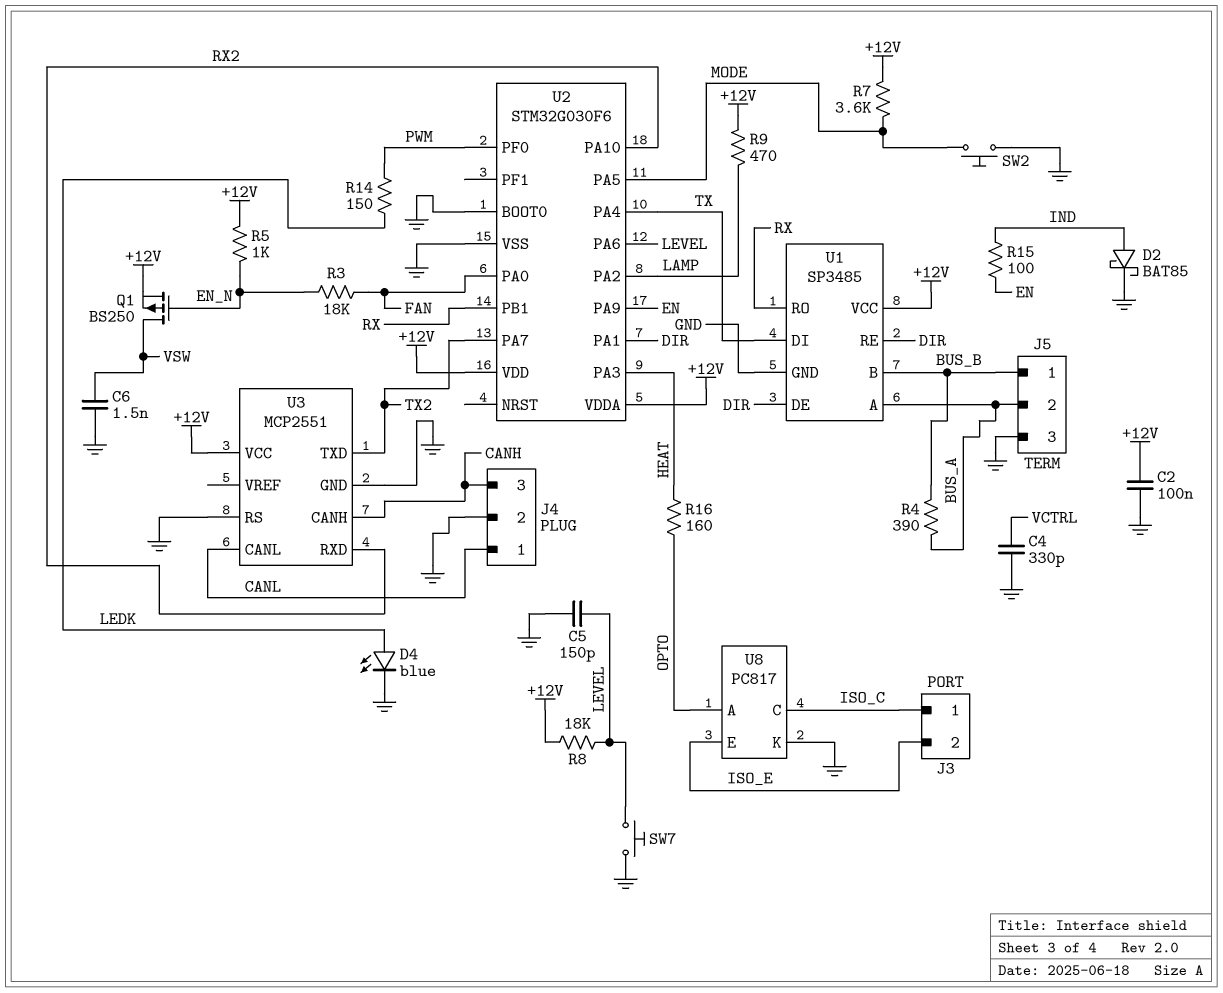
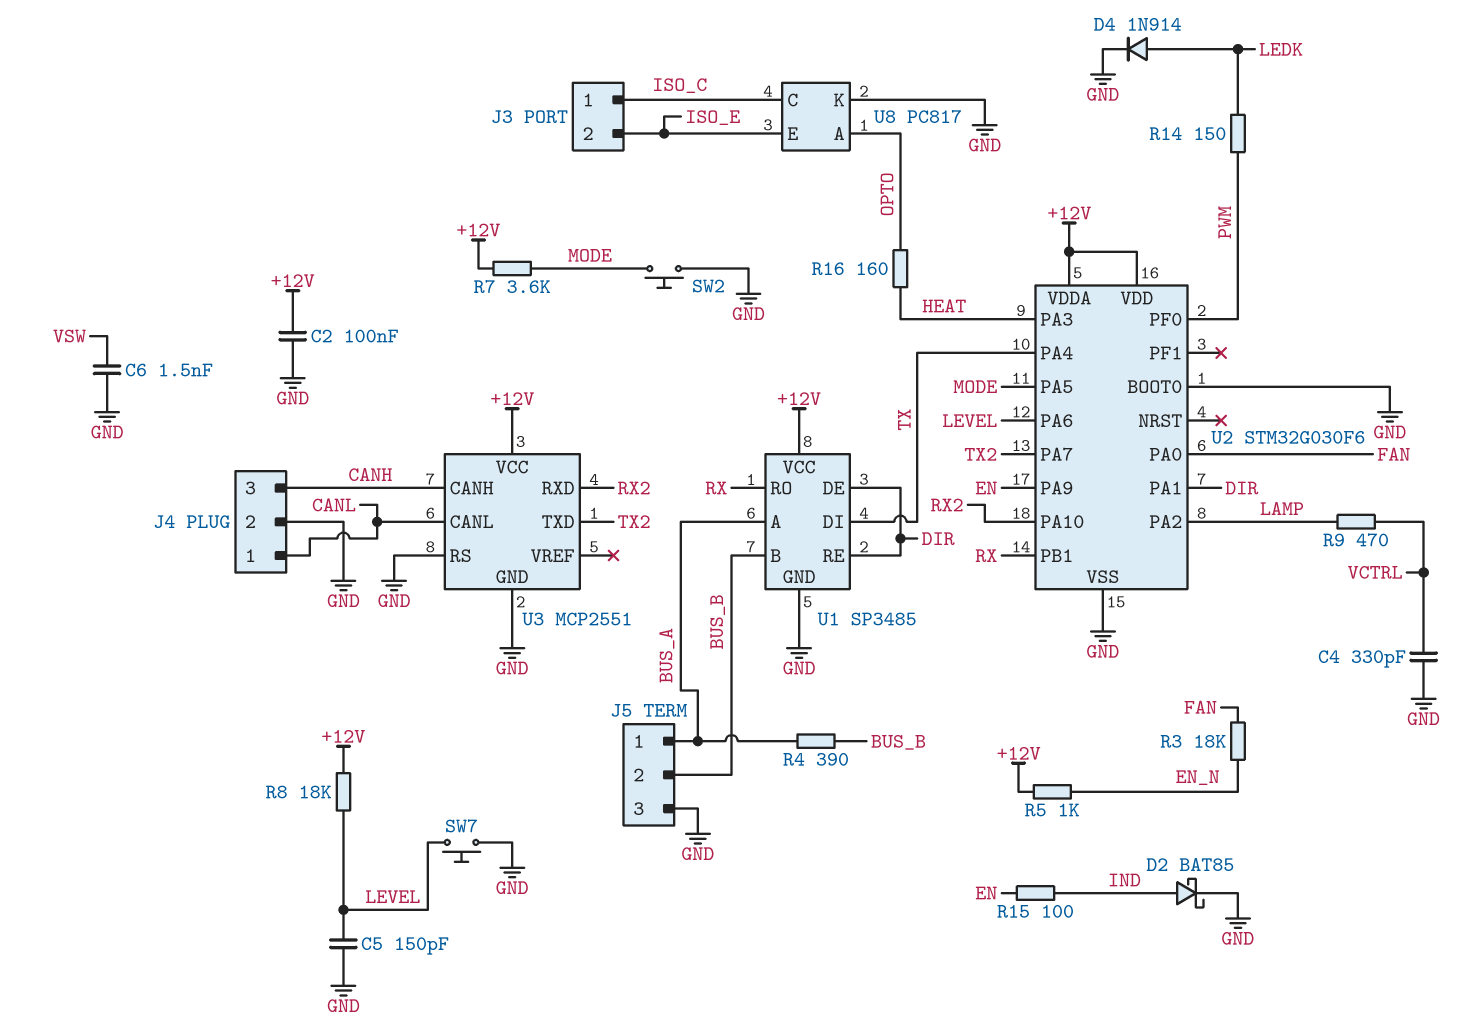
D4: LED blue (A LEDK, K GND) -> diode 1N914 (A LEDK, K GND)
J5 pin 1: BUS_B -> BUS_A
J5 pin 2: BUS_A -> BUS_B
Q1: PMOS BS250 (G EN_N, D VSW, S +12V) -> none
R9: 470 (+12V, LAMP) -> 470 (LAMP, VCTRL)

